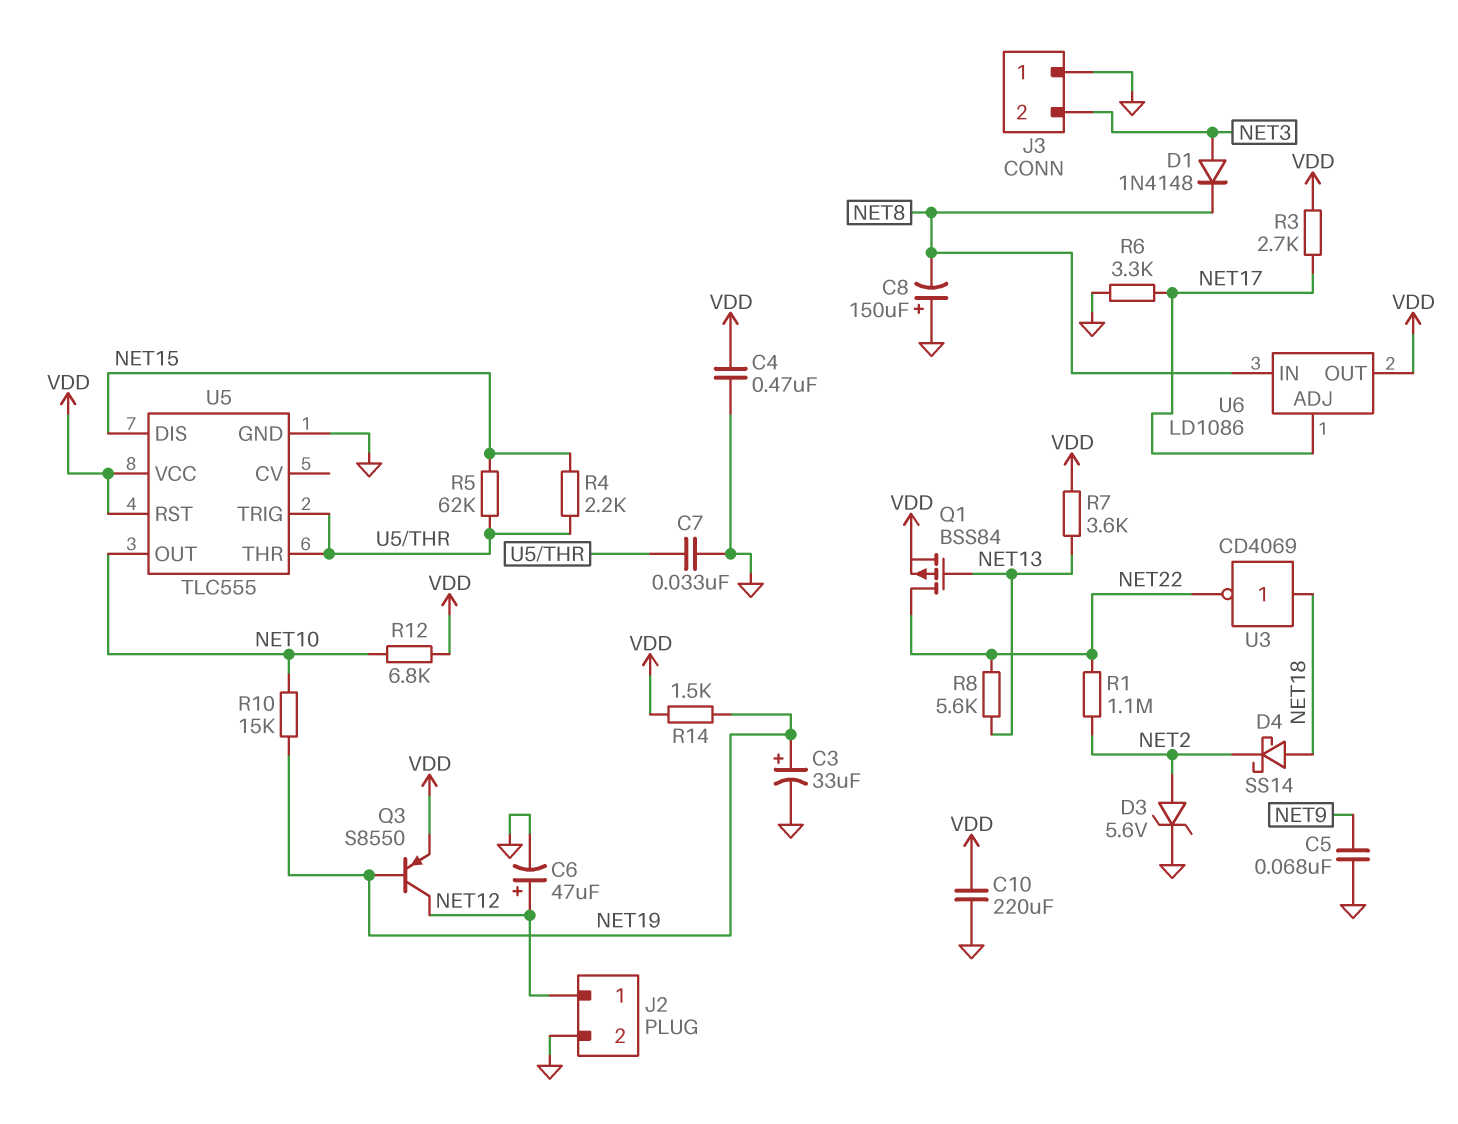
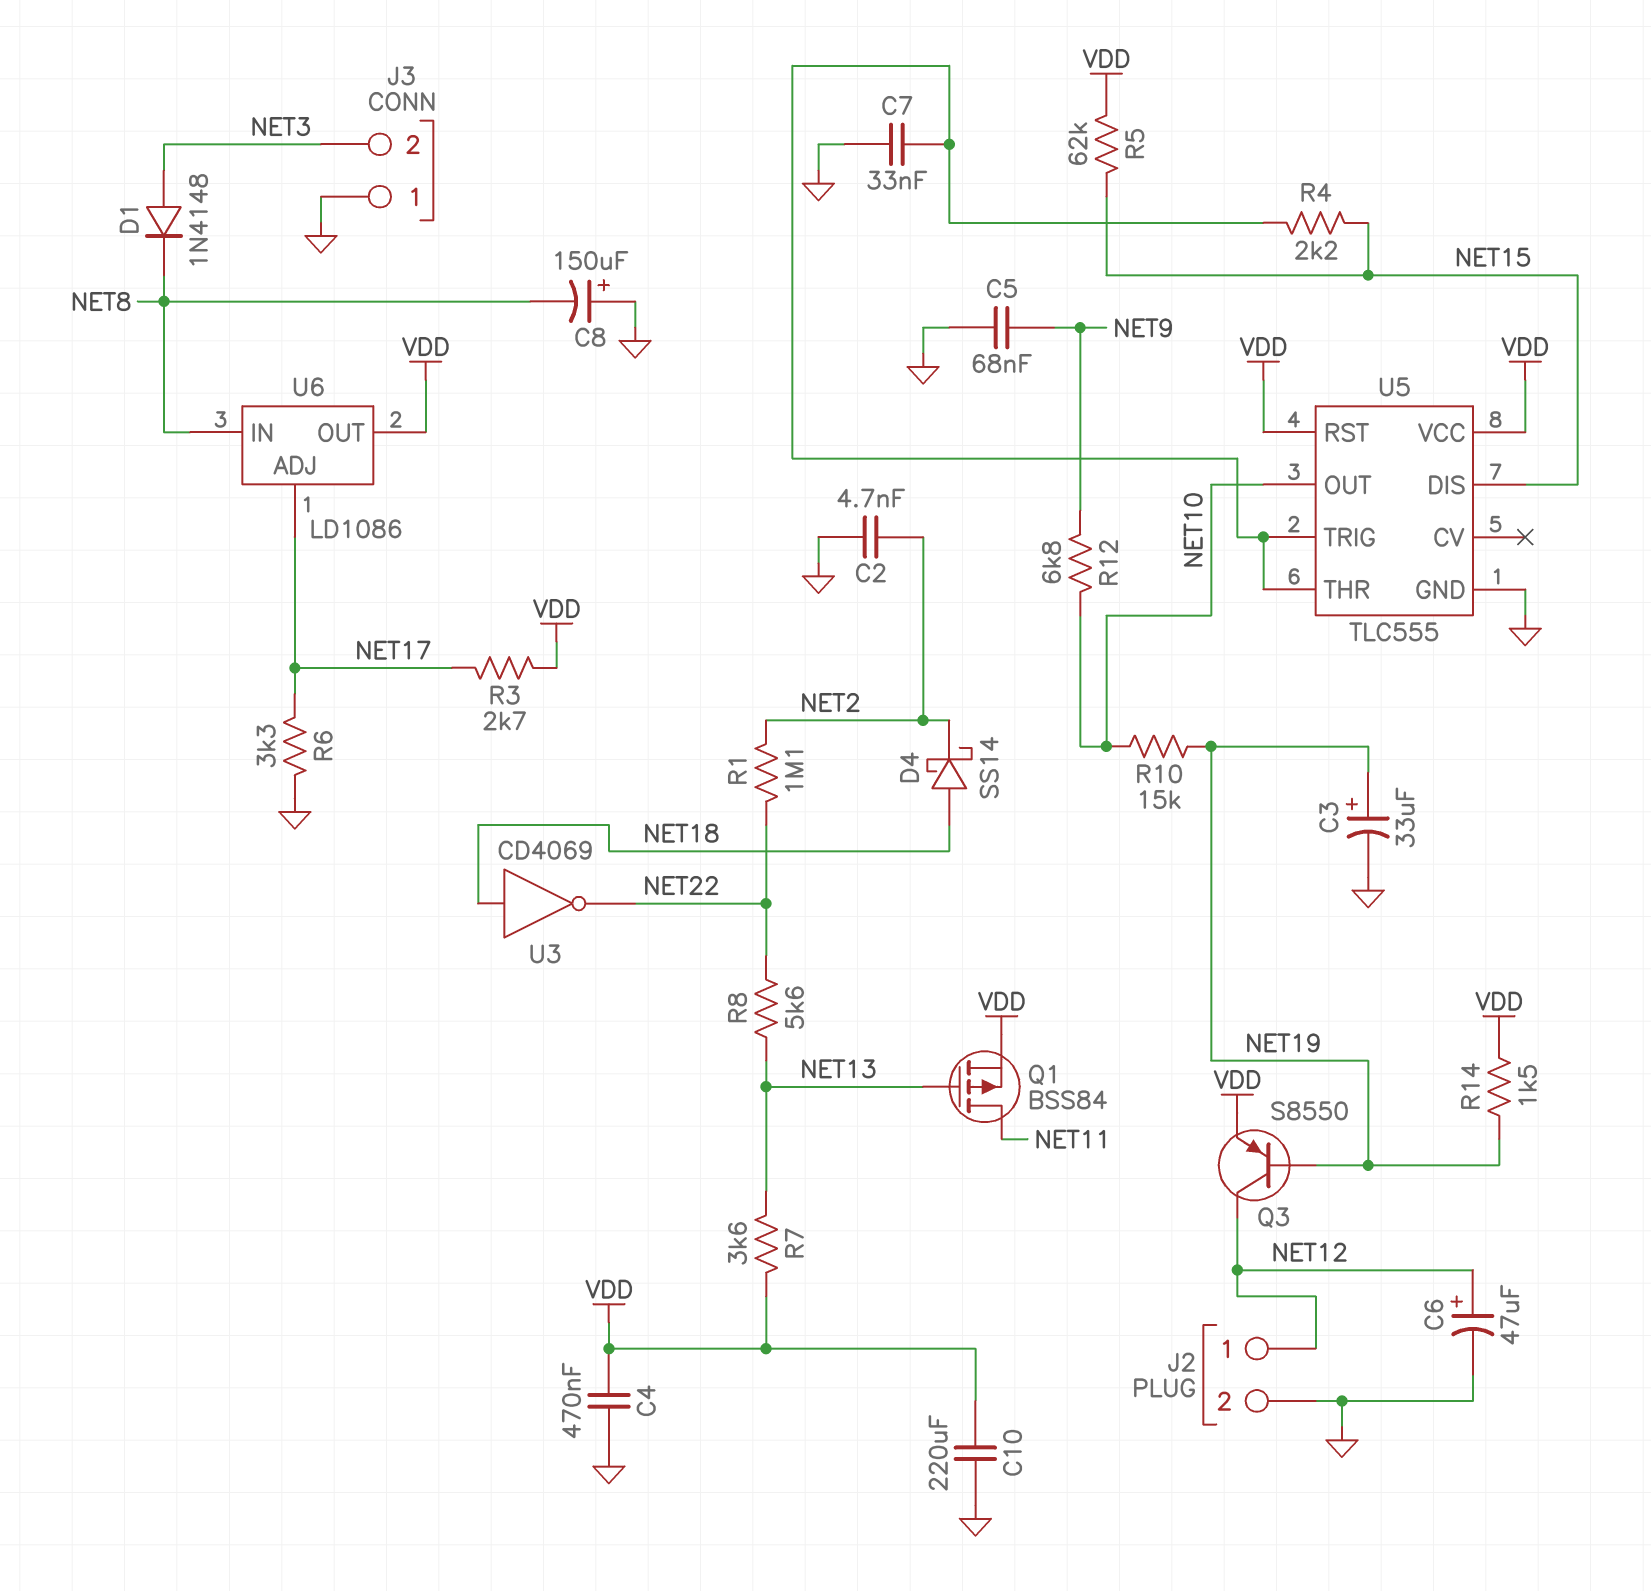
C2: none -> 4.7nF (GND, NET2)
D3: zener 5.6V (A NET2, K GND) -> none
Q1: PMOS BSS84 (G NET13, D NET22, S VDD) -> PMOS BSS84 (G NET13, D NET11, S VDD)
R5: 62k (NET15, U5/THR) -> 62k (NET15, VDD)
R12: 6.8k (NET10, VDD) -> 6.8k (NET9, NET10)

